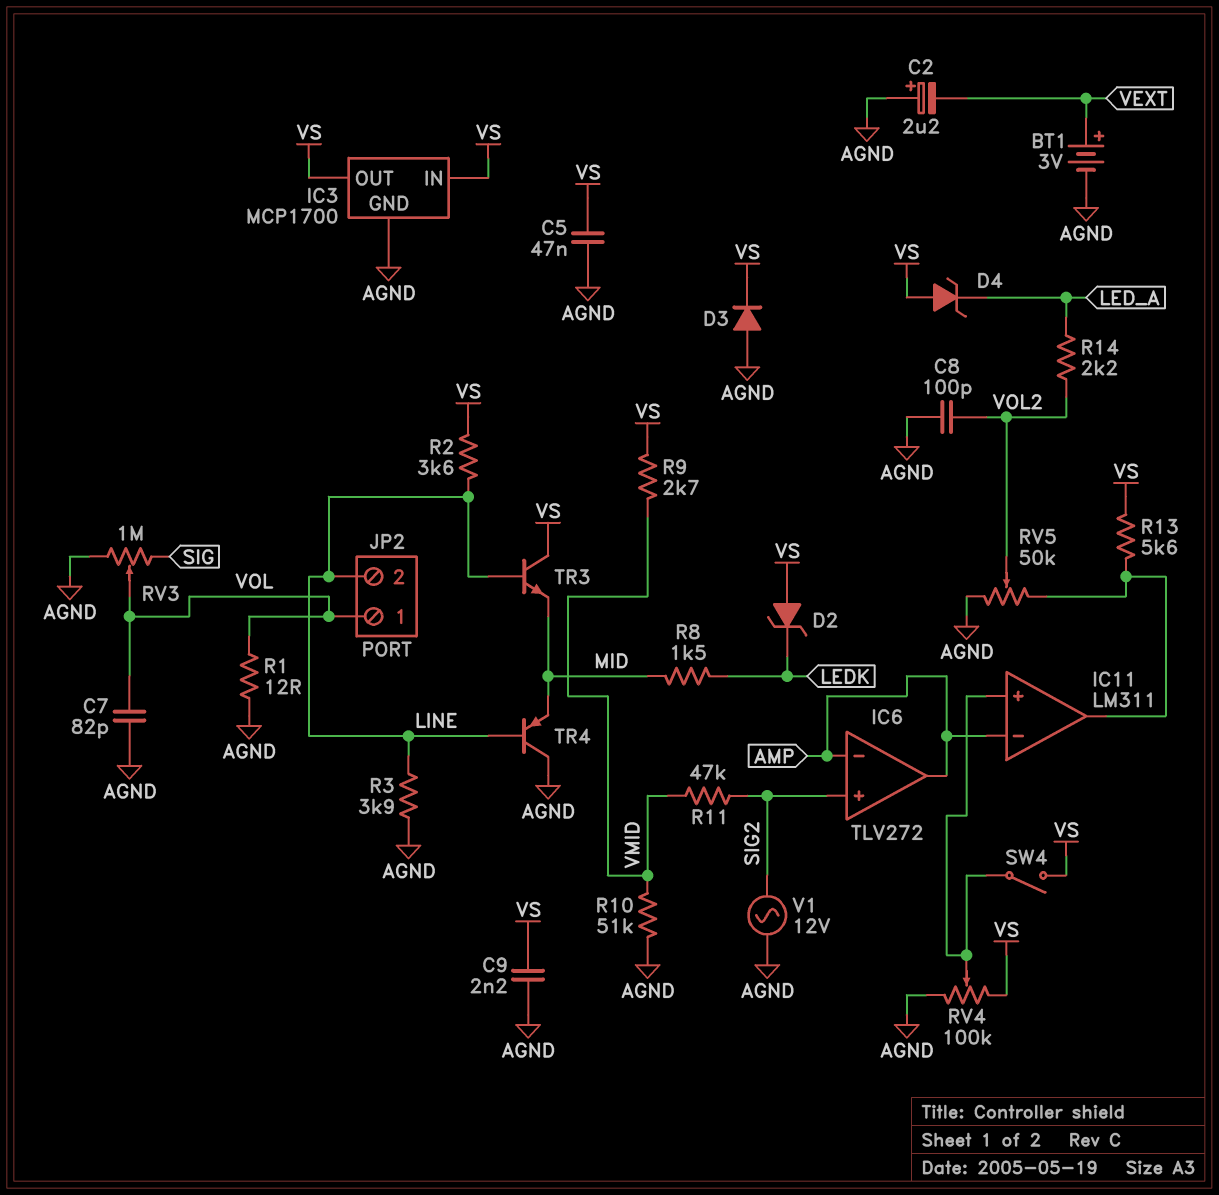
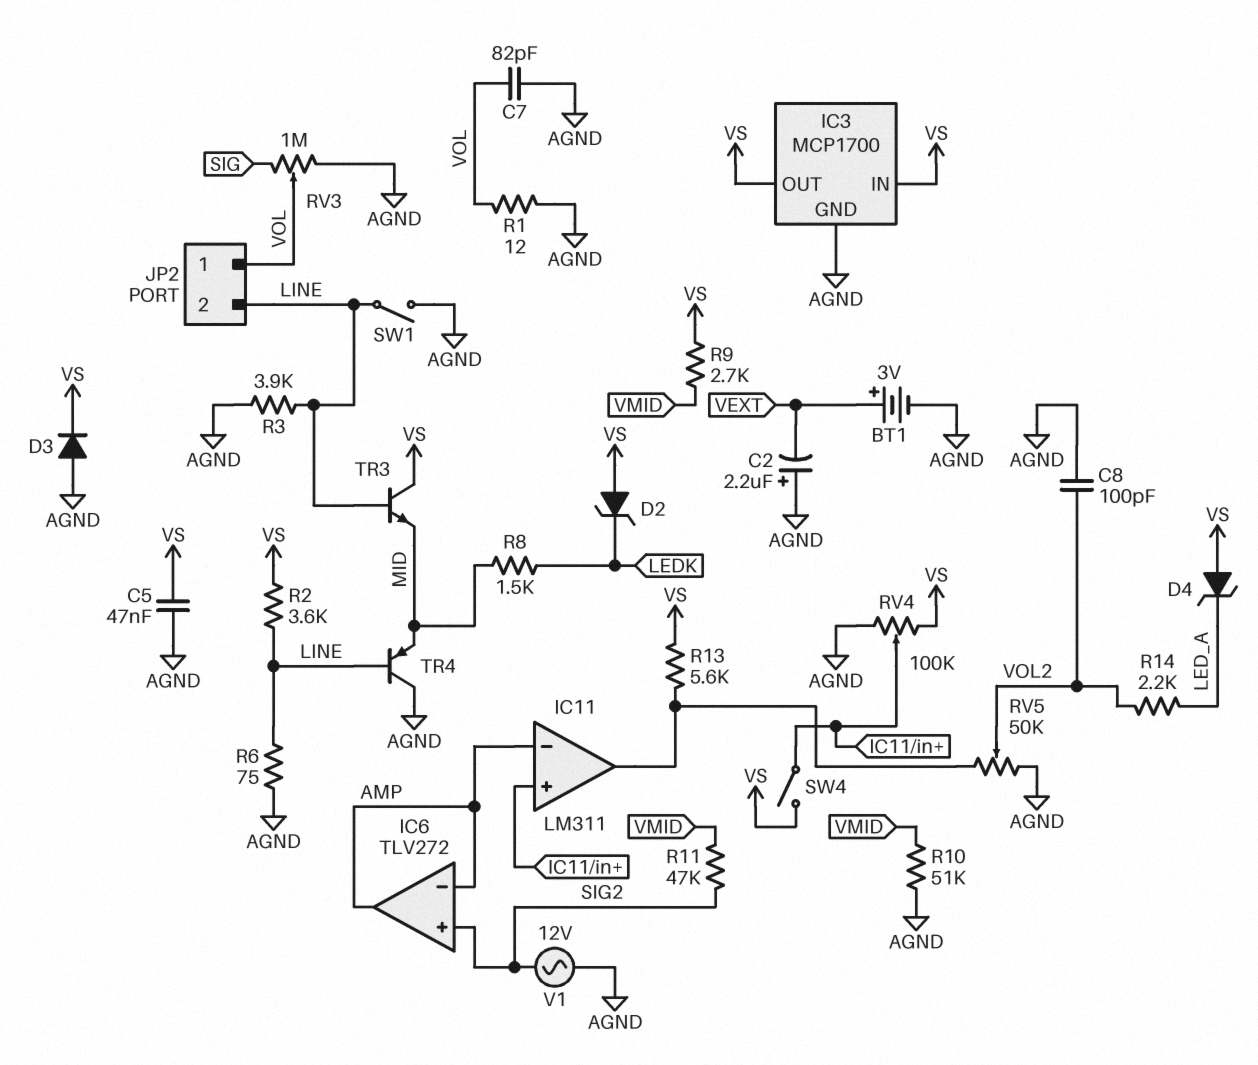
C9: 2.2nF (AGND, VS) -> none
R6: none -> 75 (AGND, LINE)
SW1: none -> switch (AGND, LINE)

